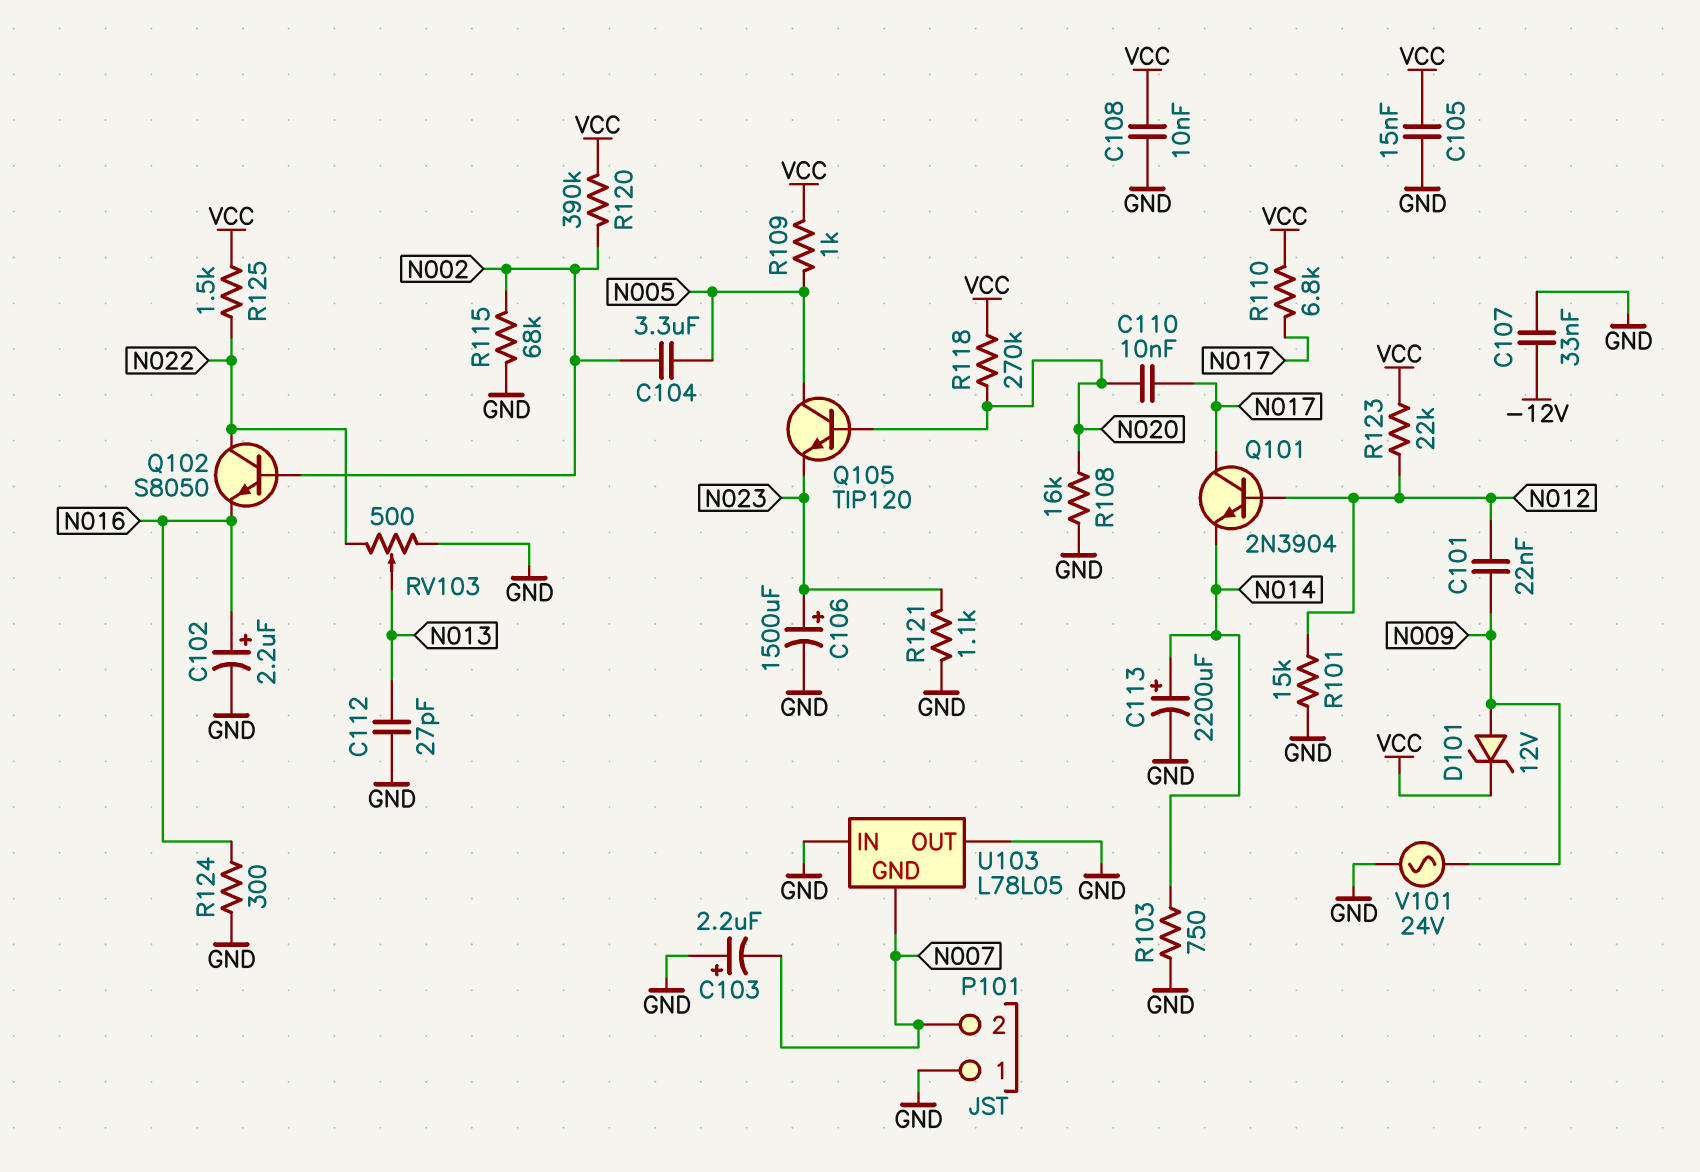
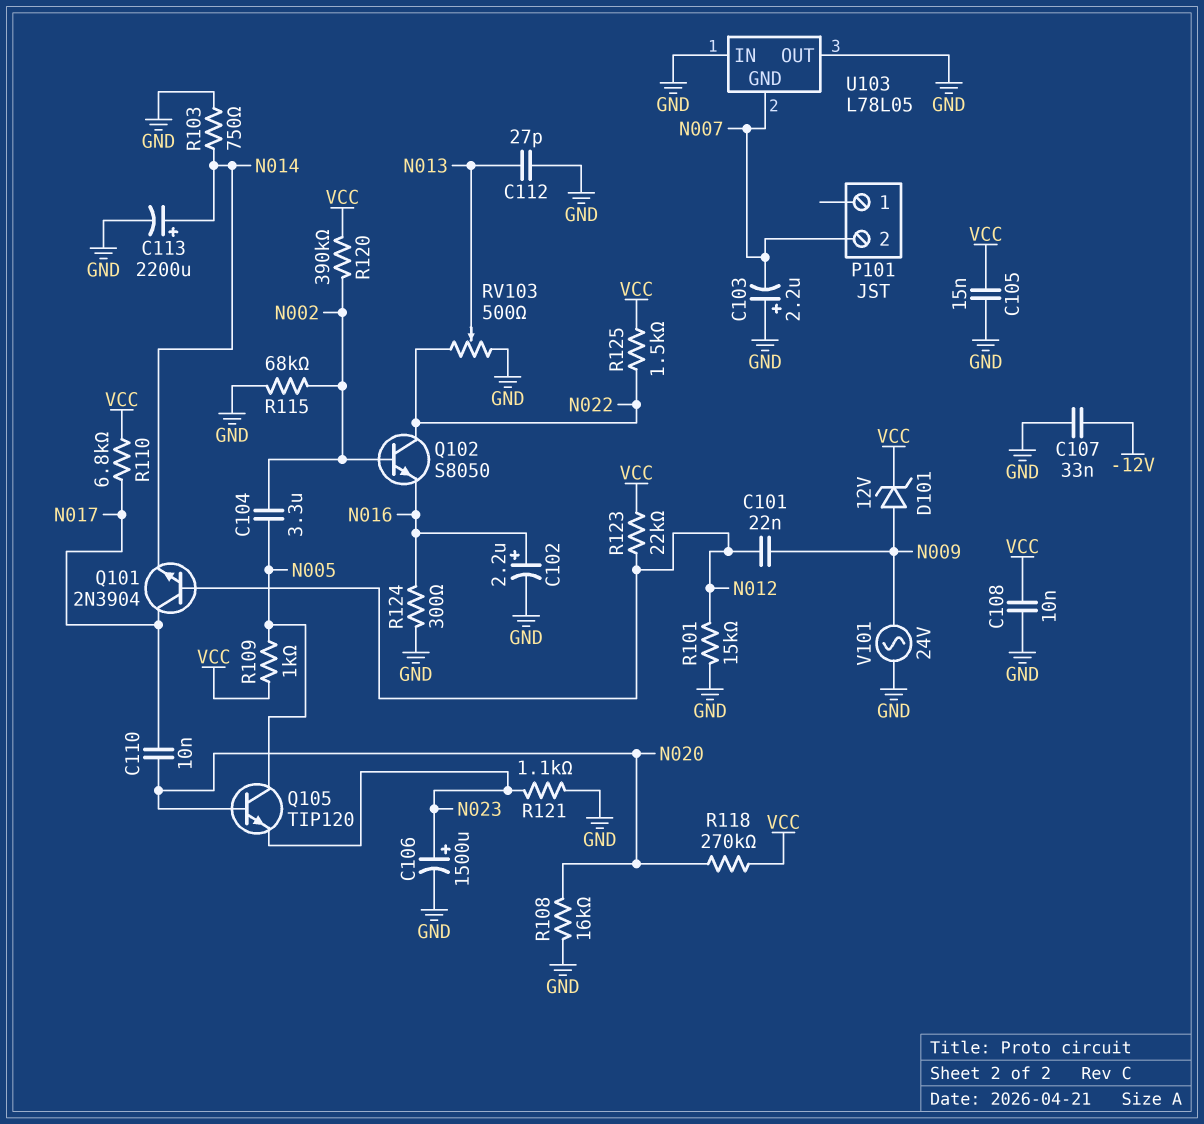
P101 pin 1: GND -> none

